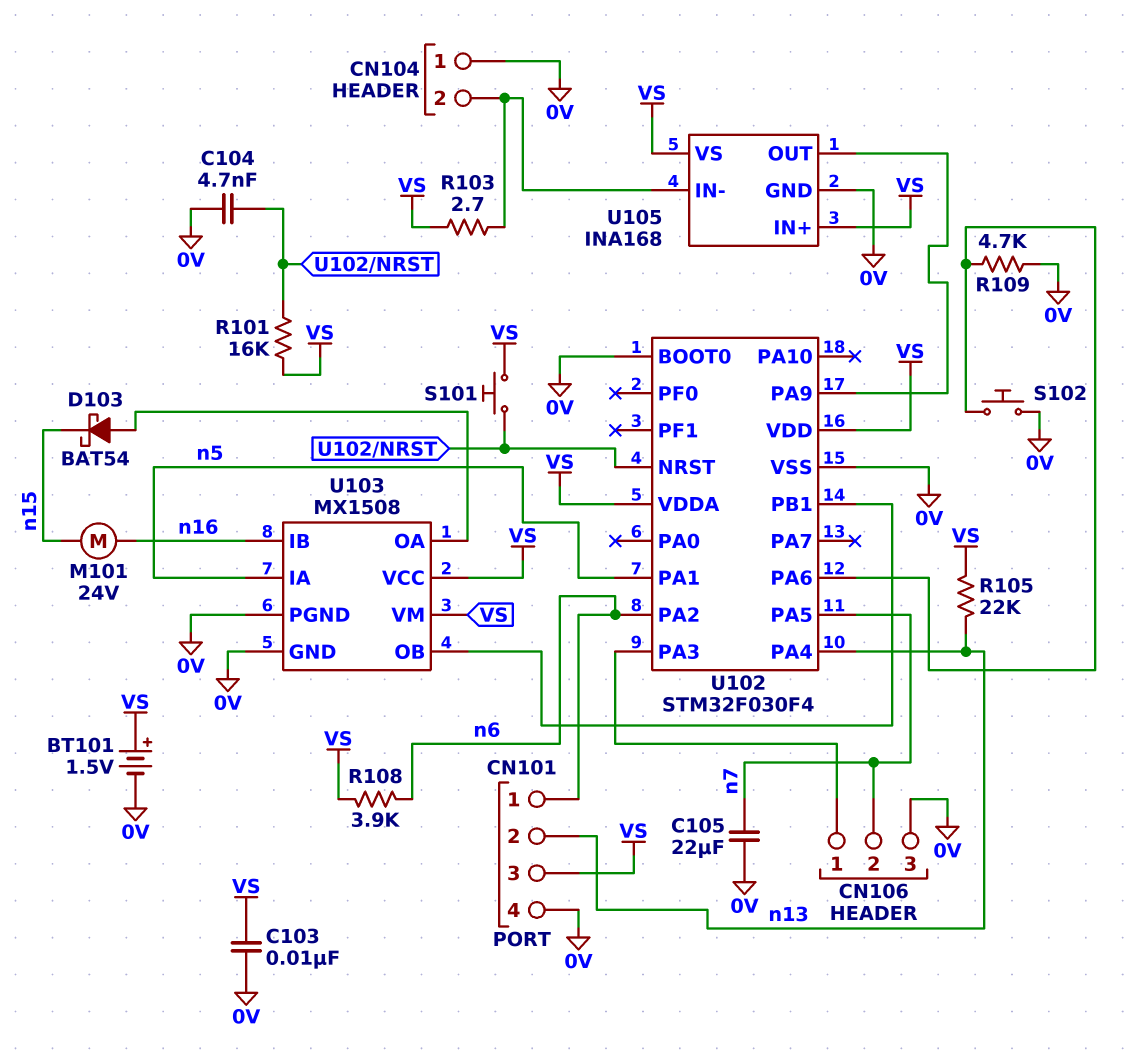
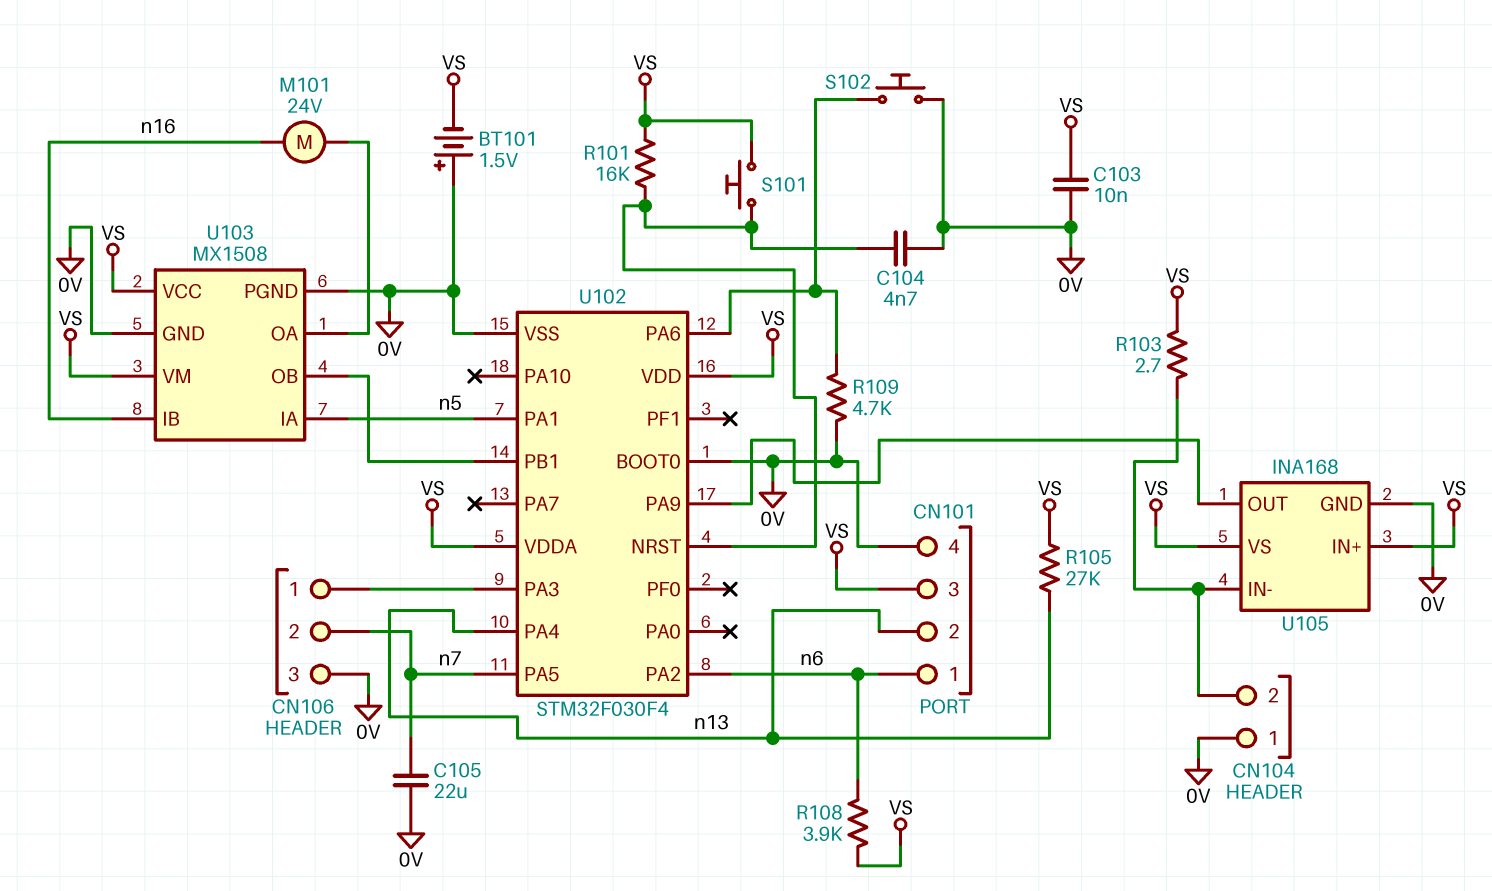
BT101: 1.5V (plus VS, minus 0V) -> 1.5V (plus 0V, minus VS)
D103: schottky BAT54 (A U103/OA, K n15) -> none
M101: motor 24V (n15, n16) -> motor 24V (U103/OA, n16)
R105: 22k (VS, n13) -> 27k (VS, n13)

